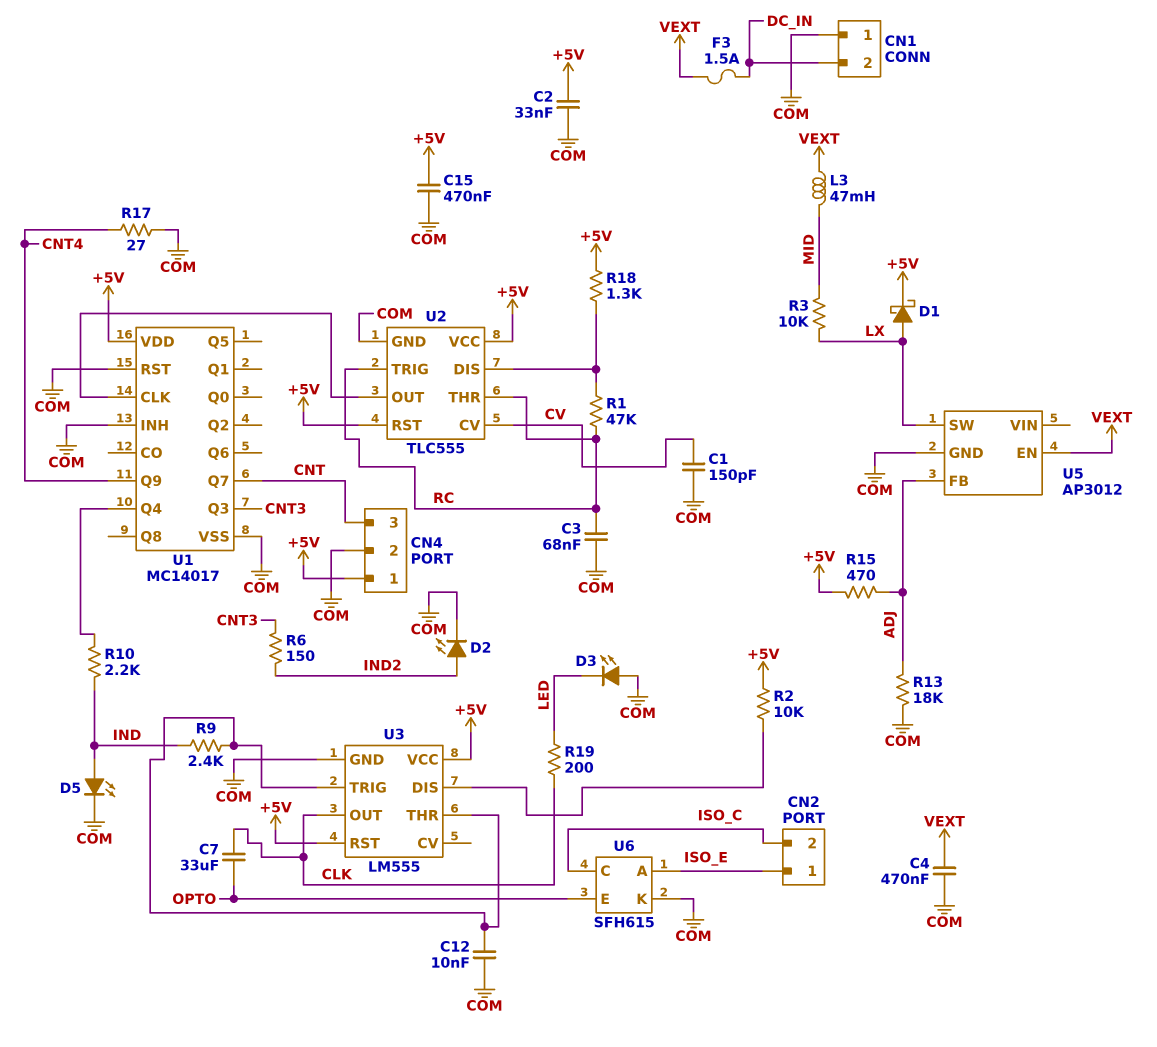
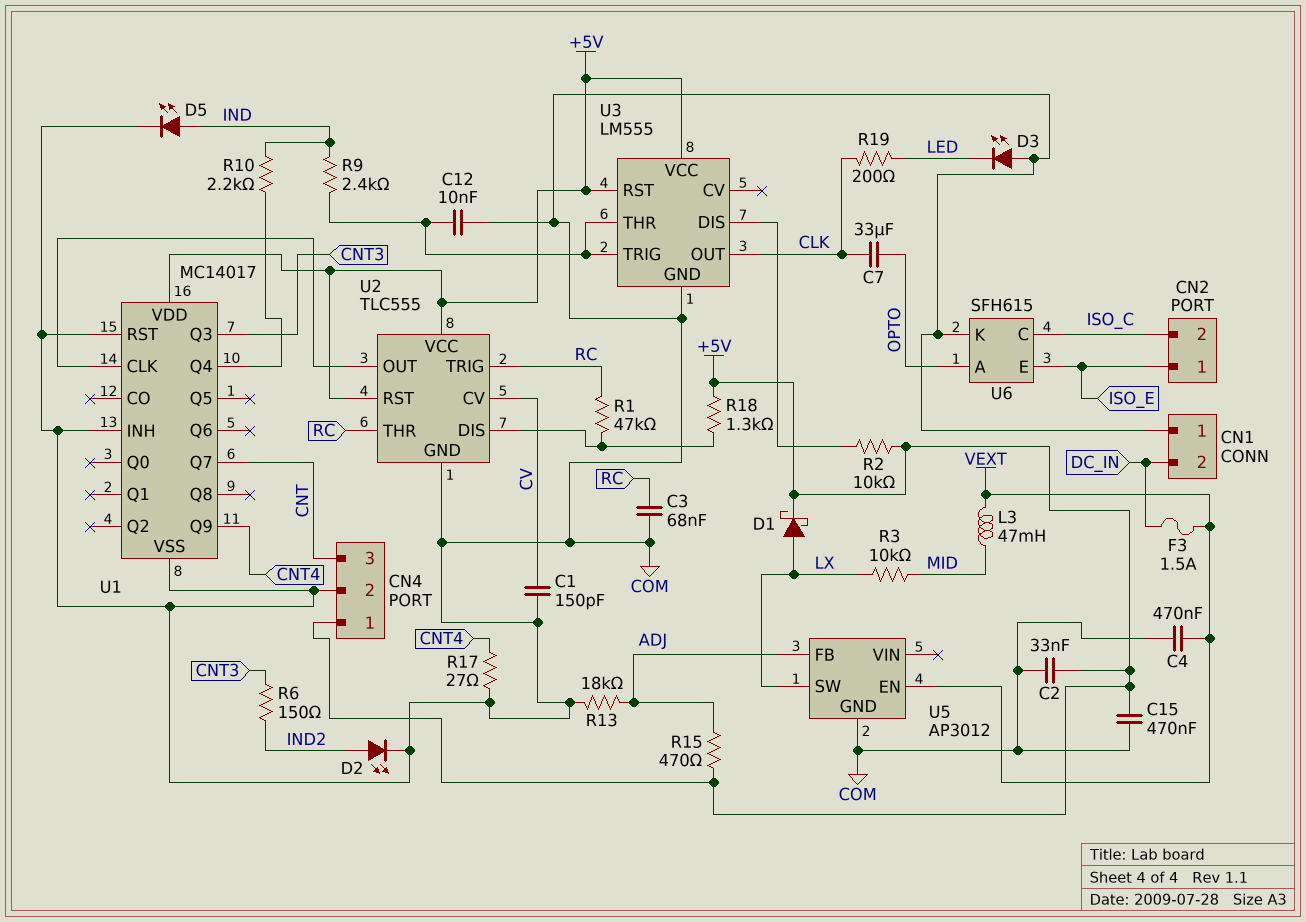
U6 pin A: ISO_E -> OPTO
U6 pin E: OPTO -> ISO_E

